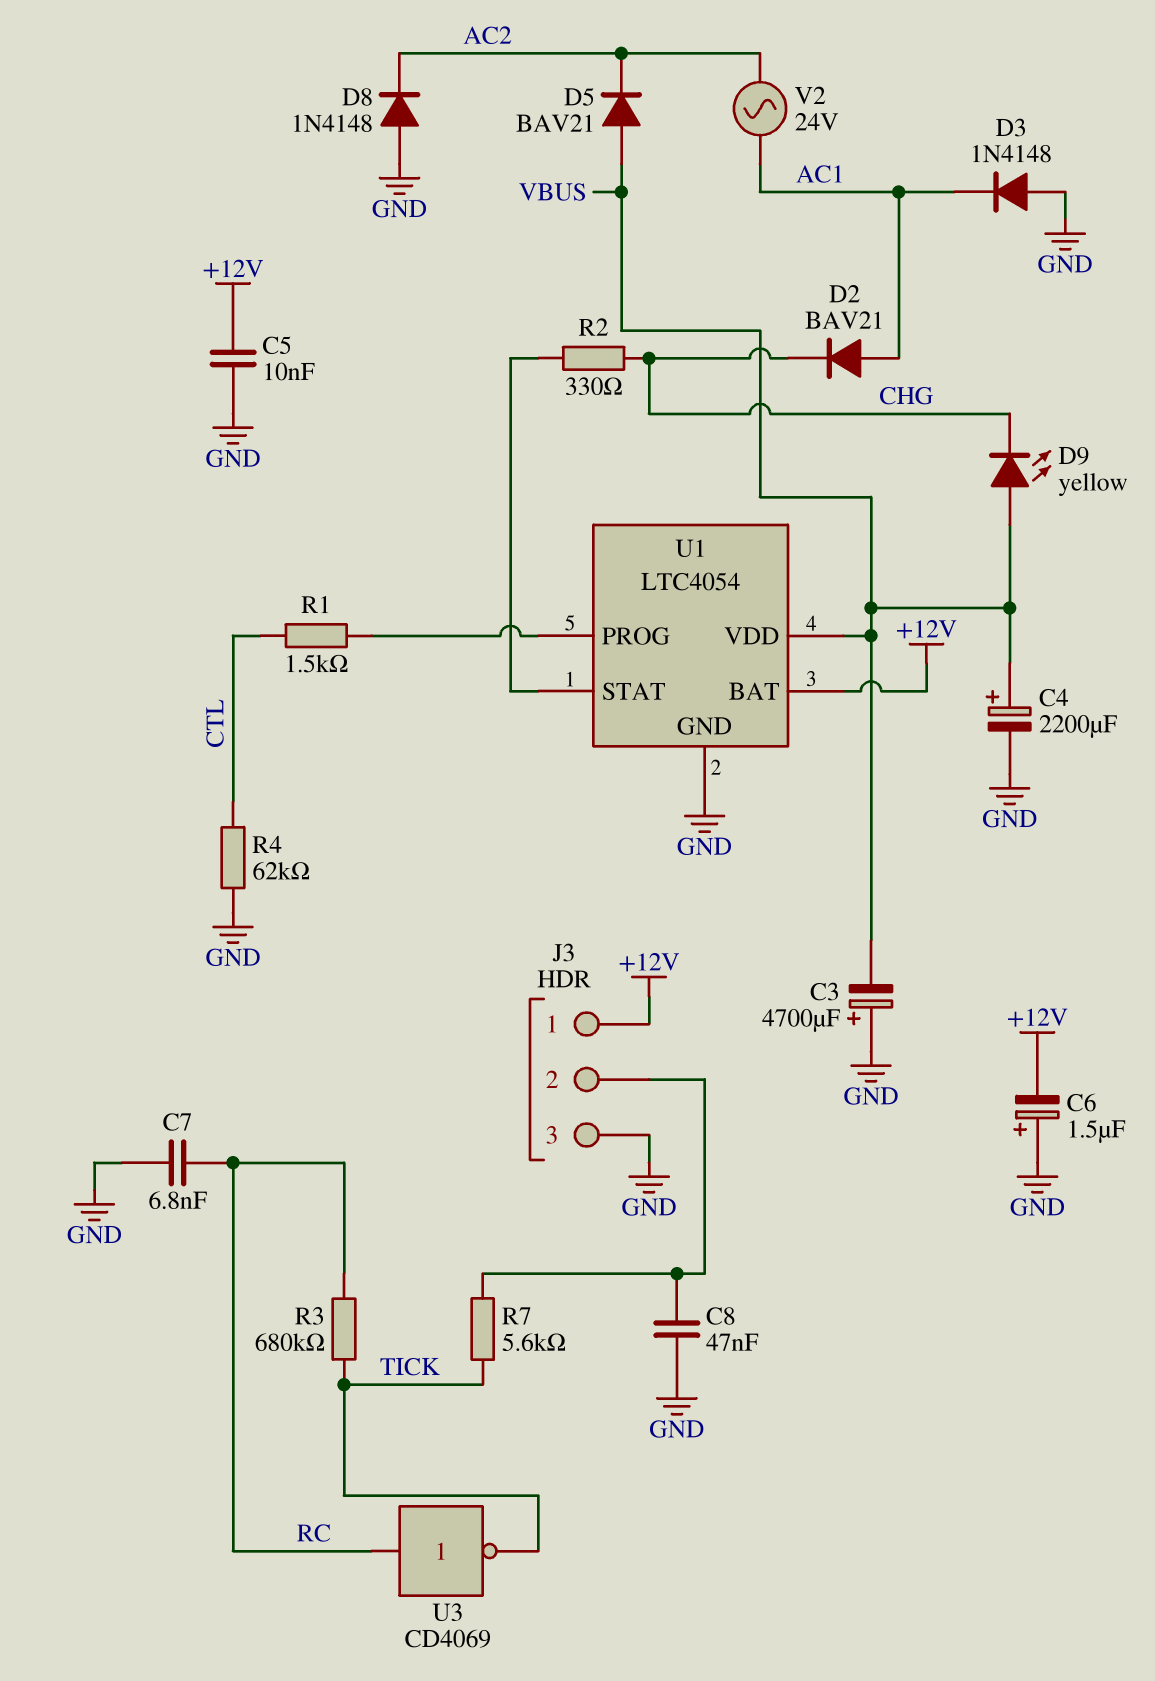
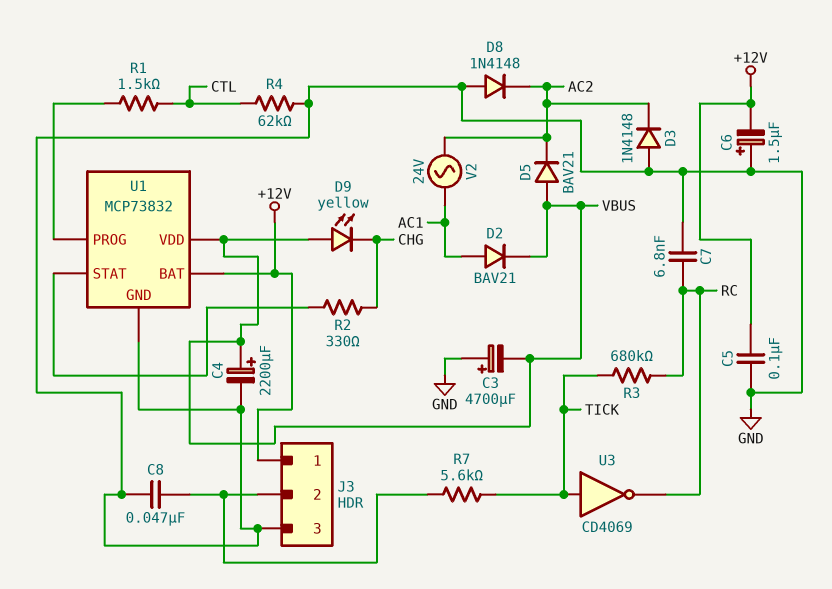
C5: 10nF (+12V, GND) -> 100nF (+12V, GND)
D2: diode BAV21 (A AC1, K CHG) -> diode BAV21 (A AC1, K VBUS)
D3: diode 1N4148 (A GND, K AC1) -> diode 1N4148 (A GND, K AC2)
U1: LTC4054 -> MCP73832
U3: NOT CD4069 (in RC, out TICK) -> NOT CD4069 (in TICK, out RC)

